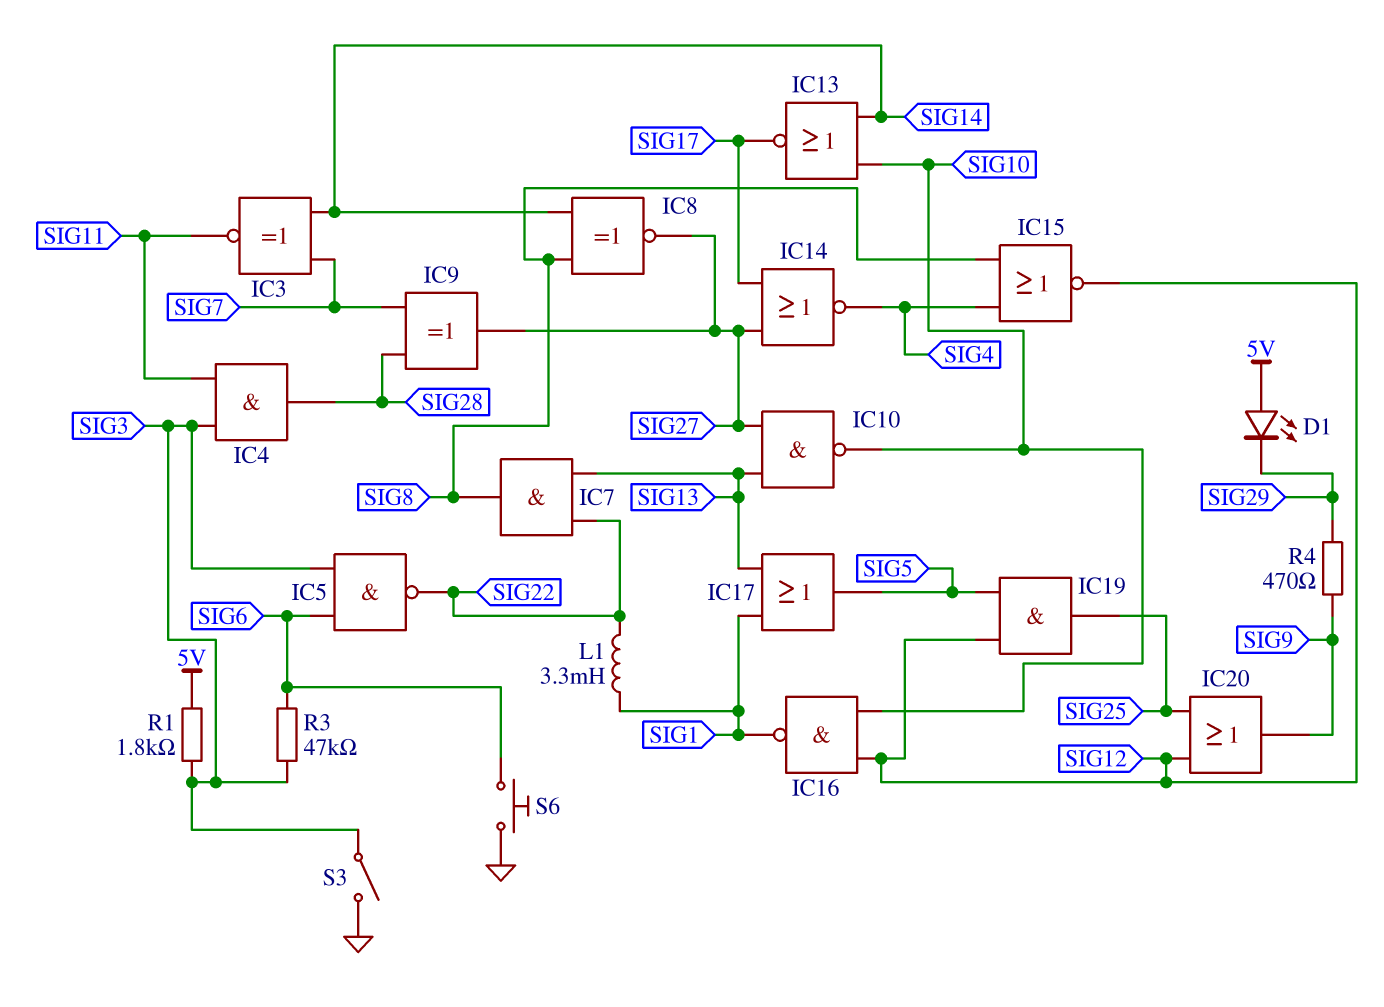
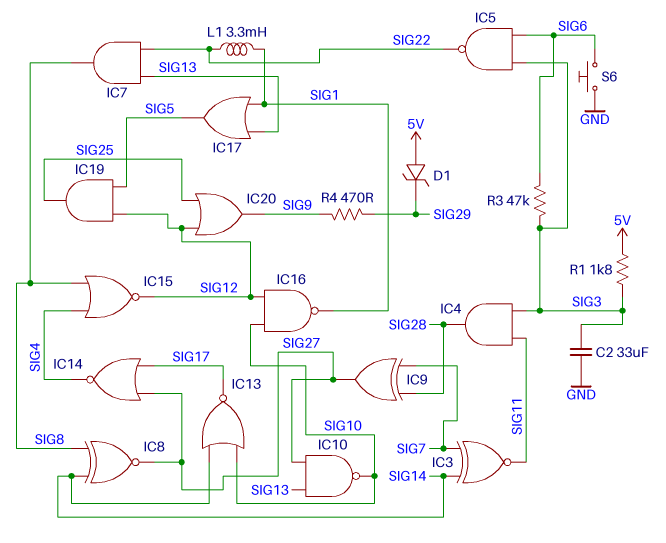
C2: none -> 33uF (GND, SIG3)
D1: LED (A 5V, K SIG29) -> zener (A 5V, K SIG29)
S3: switch (GND, SIG3) -> none

